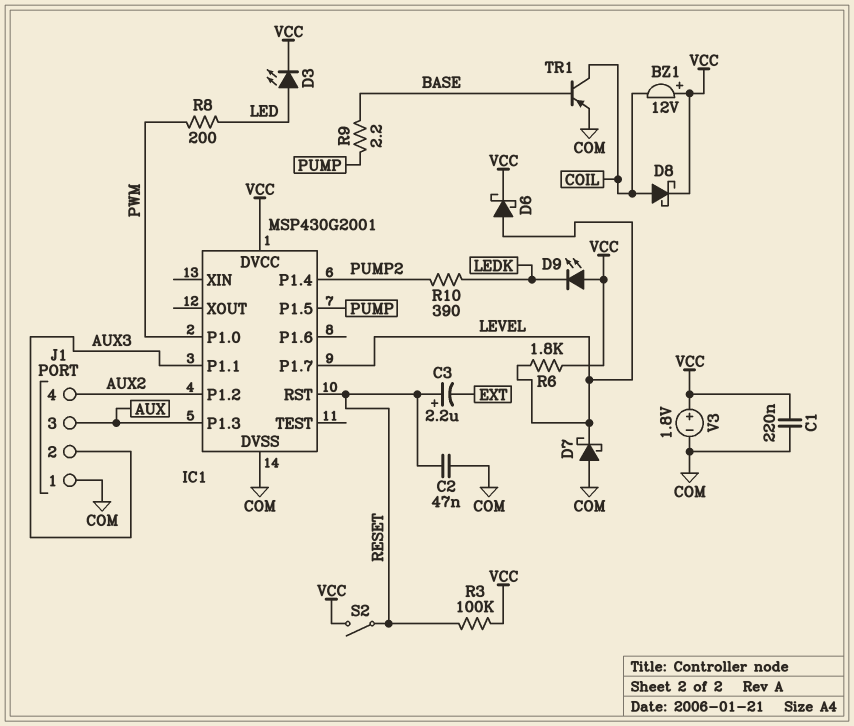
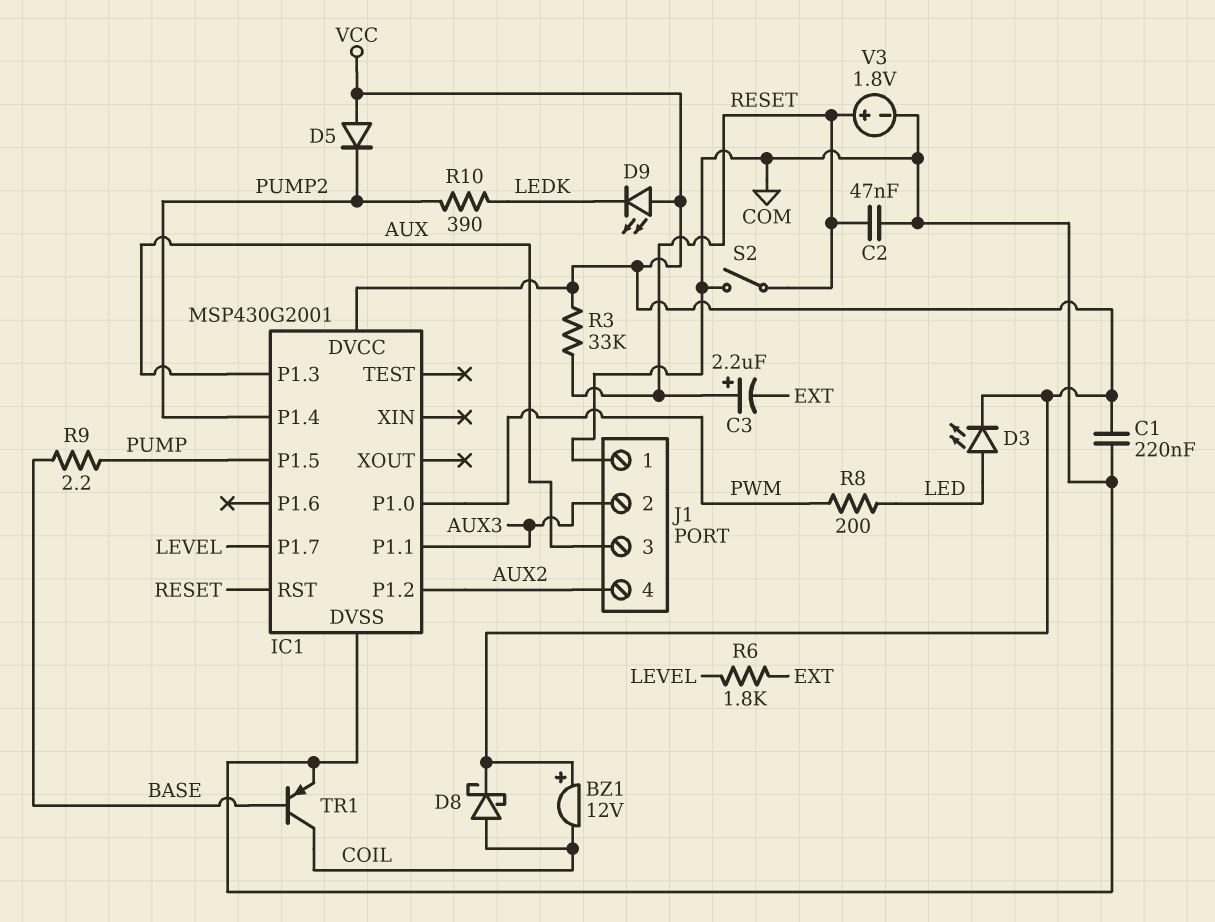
D5: none -> diode (A VCC, K PUMP2)
D6: schottky (A LEVEL, K VCC) -> none
D7: schottky (A COM, K LEVEL) -> none
R3: 100k (RESET, VCC) -> 33k (RESET, VCC)
R6: 1.8k (LEVEL, VCC) -> 1.8k (EXT, LEVEL)
S2: switch (RESET, VCC) -> switch (COM, RESET)
V3: 1.8V (plus VCC, minus COM) -> 1.8V (plus RESET, minus COM)

